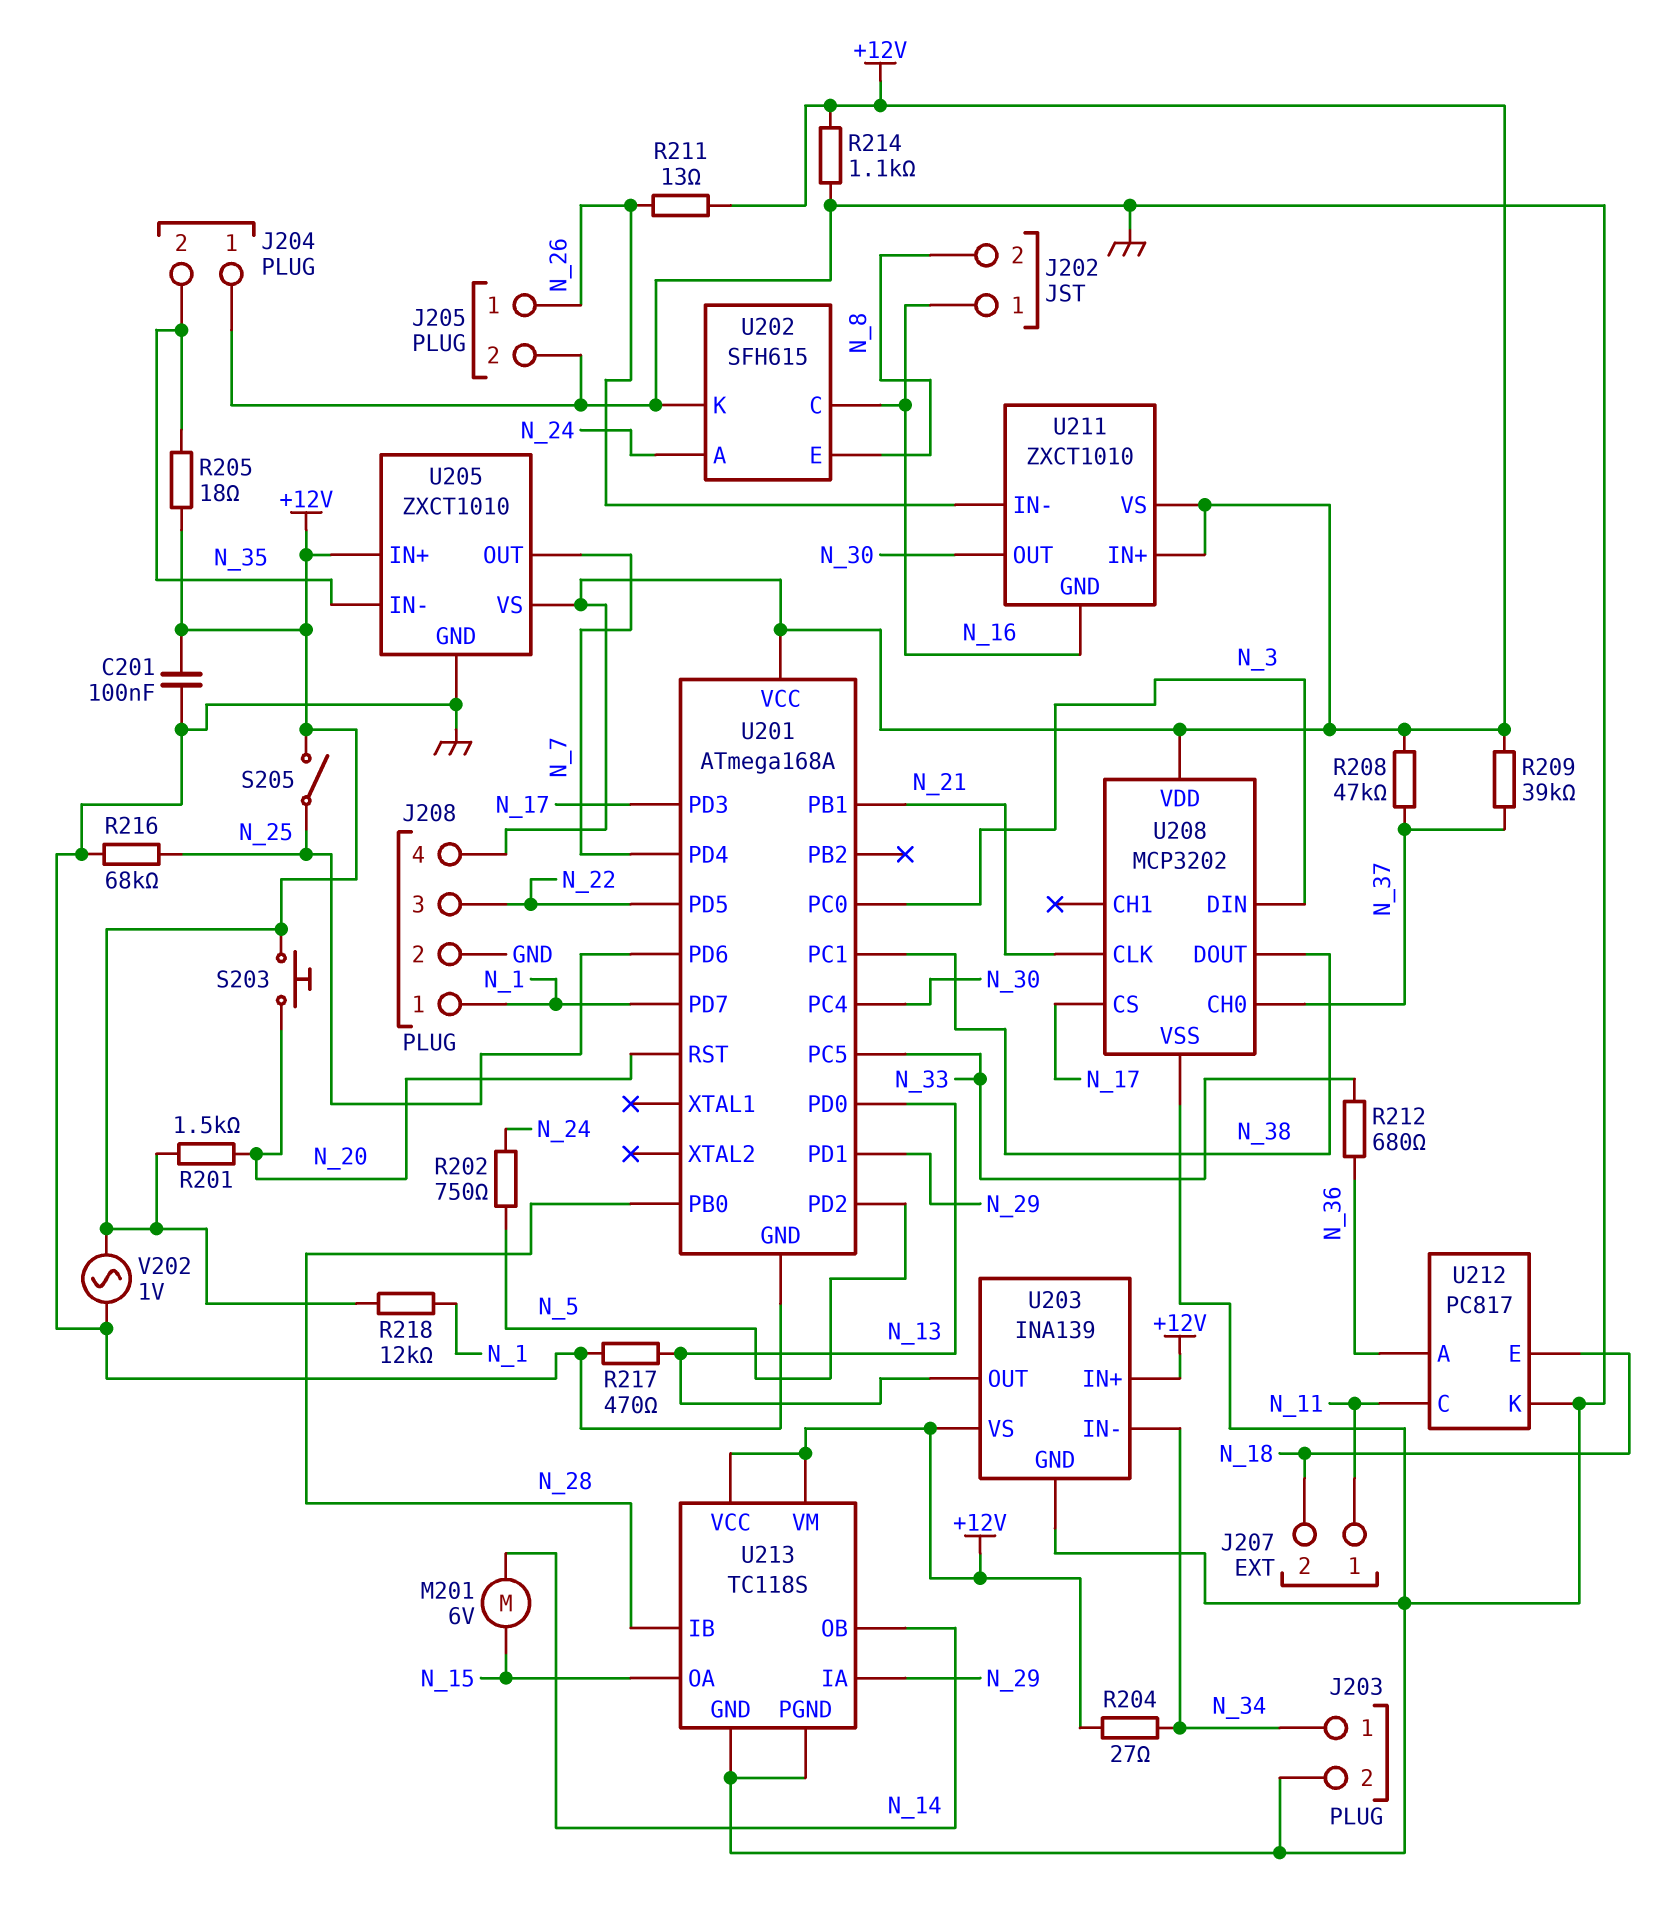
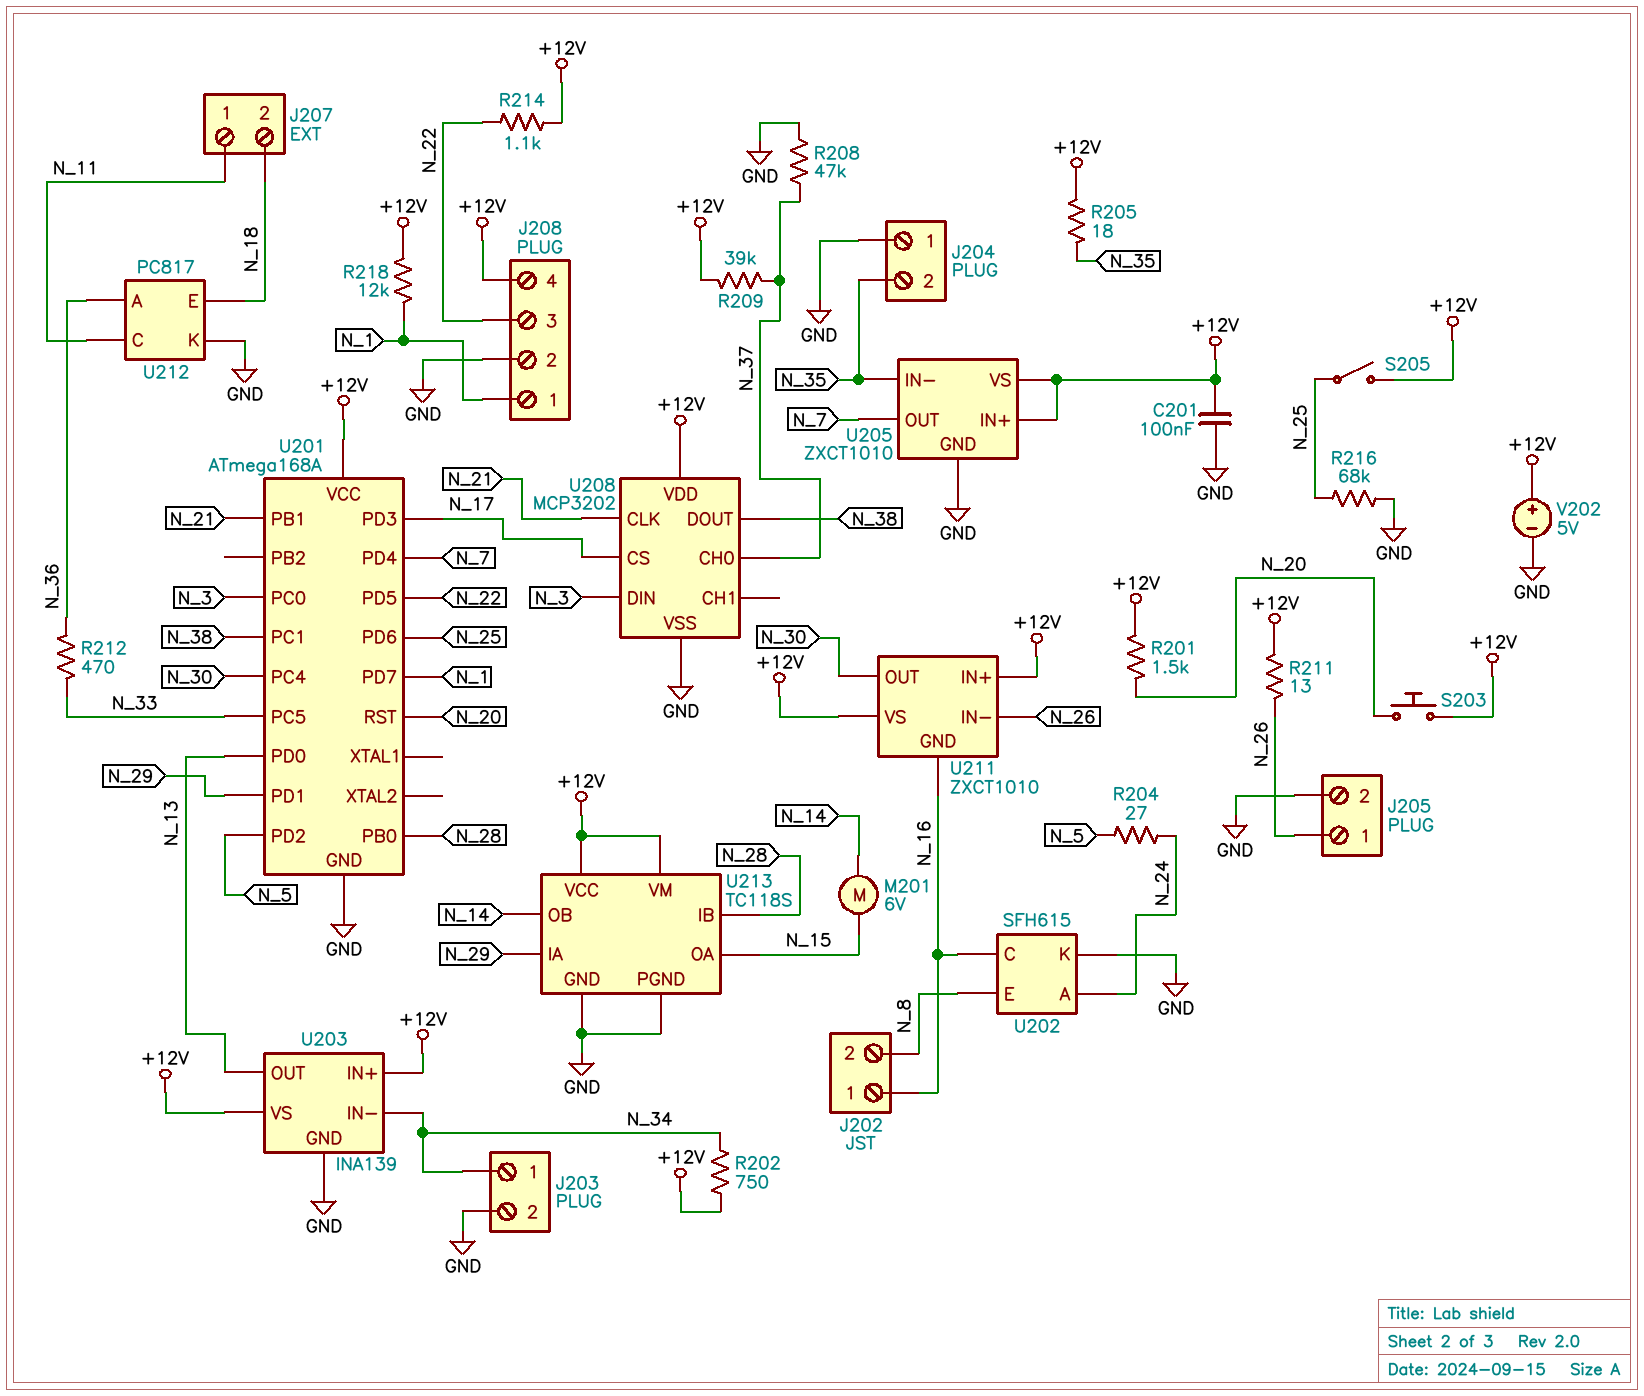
R202: 750 (N_5, N_24) -> 750 (+12V, N_34)
R204: 27 (+12V, N_34) -> 27 (N_5, N_24)
R208: 47k (+12V, N_37) -> 47k (GND, N_37)
R212: 680 (N_33, N_36) -> 470 (N_33, N_36)
R214: 1.1k (+12V, GND) -> 1.1k (+12V, N_22)
R217: 470 (GND, N_13) -> none
V202: AC 1V (+12V, GND) -> 5V (plus +12V, minus GND)

